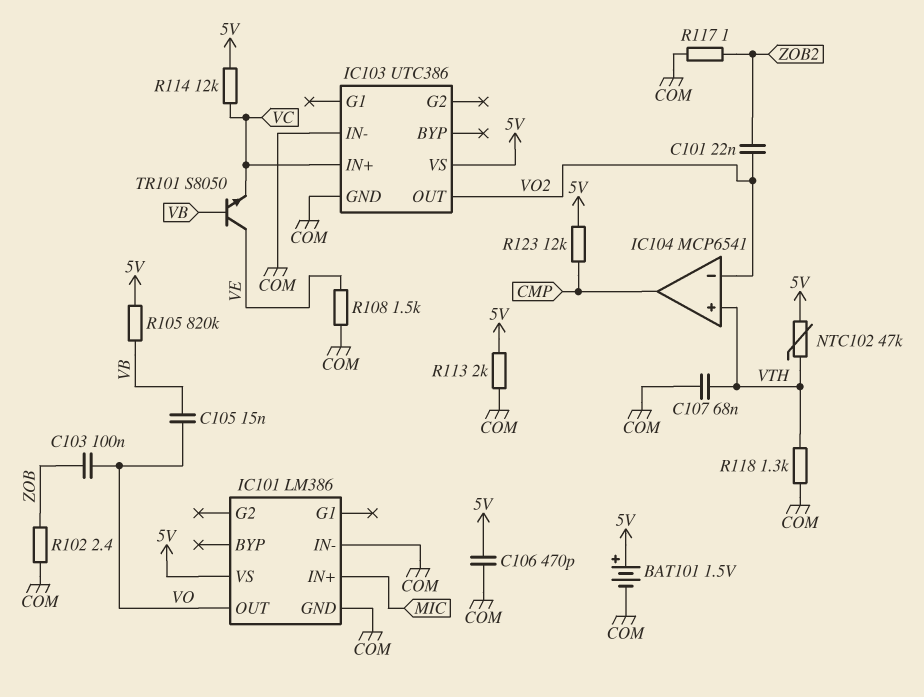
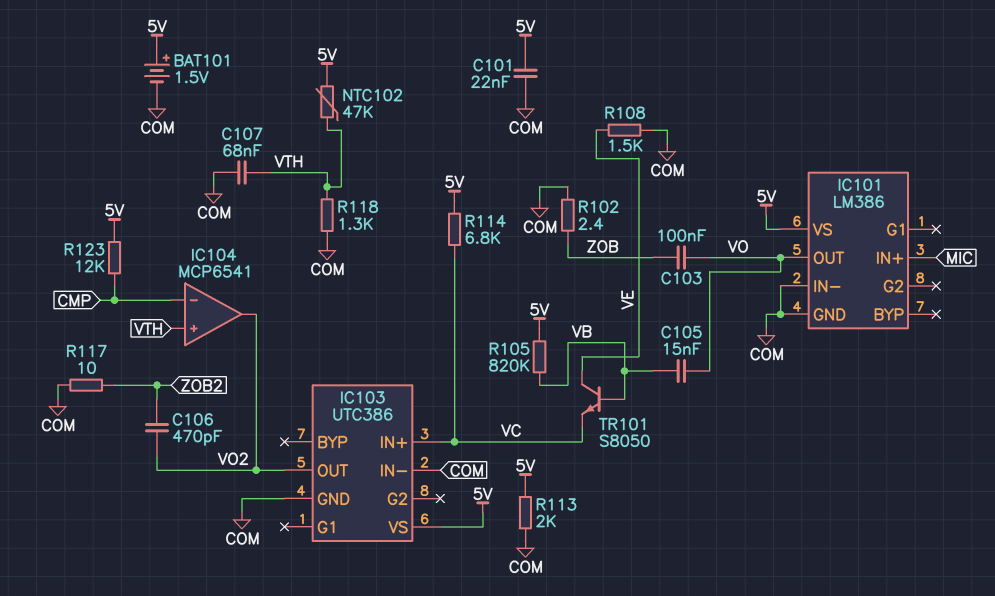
C101: 22nF (VO2, ZOB2) -> 22nF (5V, COM)
C106: 470pF (5V, COM) -> 470pF (VO2, ZOB2)
IC104 pin in-: VO2 -> CMP
IC104 pin out: CMP -> VO2
R114: 12k (5V, VC) -> 6.8k (5V, VC)
R117: 1 (COM, ZOB2) -> 10 (COM, ZOB2)

